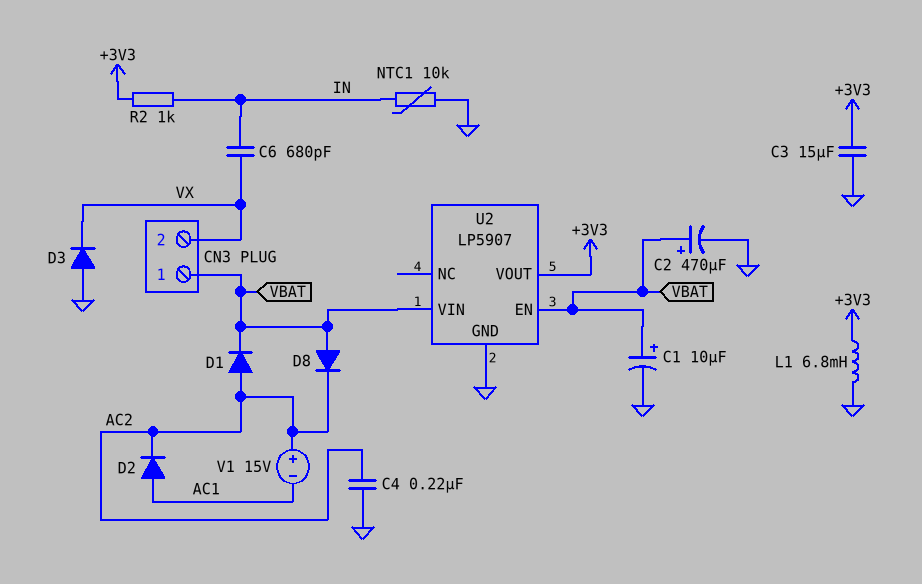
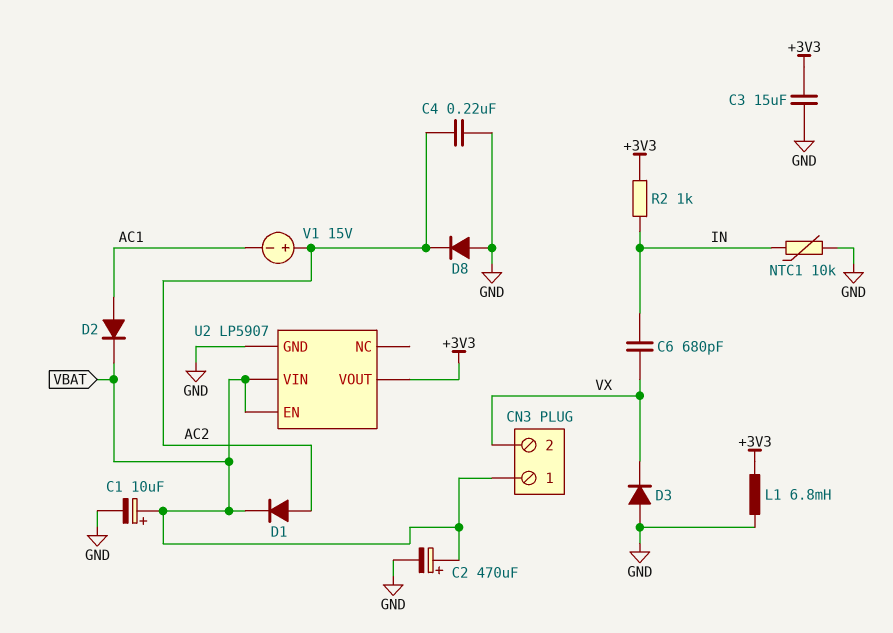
D2: diode (A AC1, K AC2) -> diode (A AC1, K VBAT)
D8: diode (A VBAT, K AC2) -> diode (A GND, K AC2)

